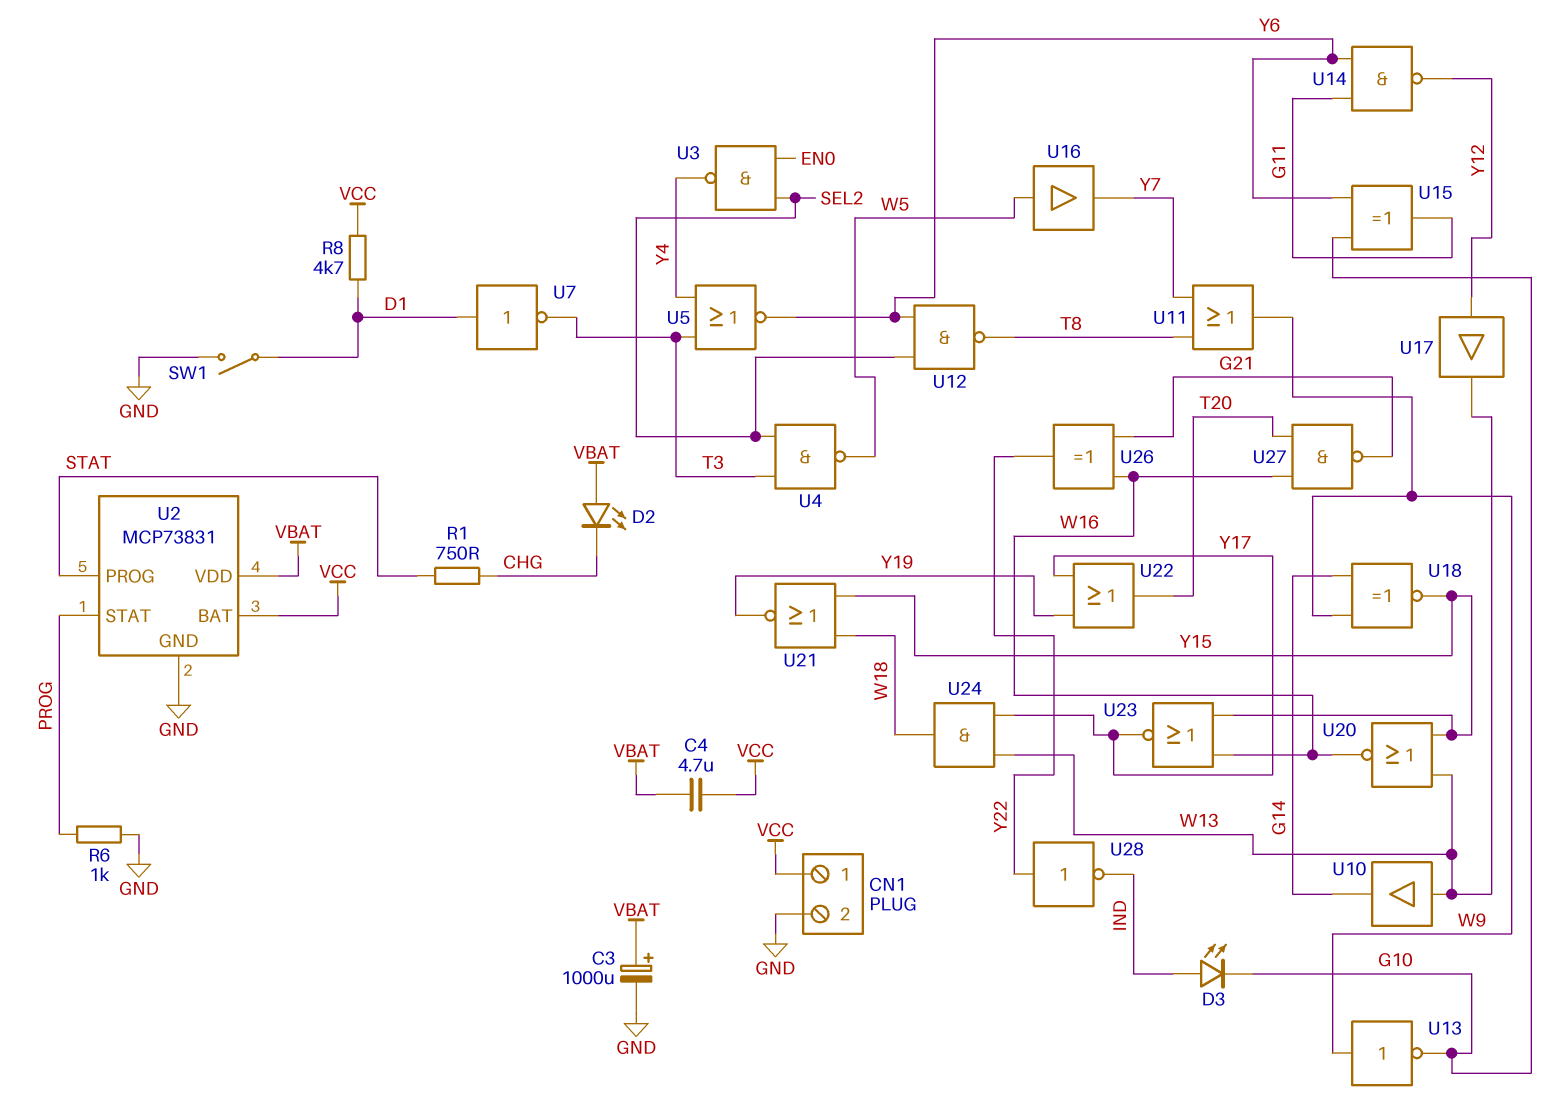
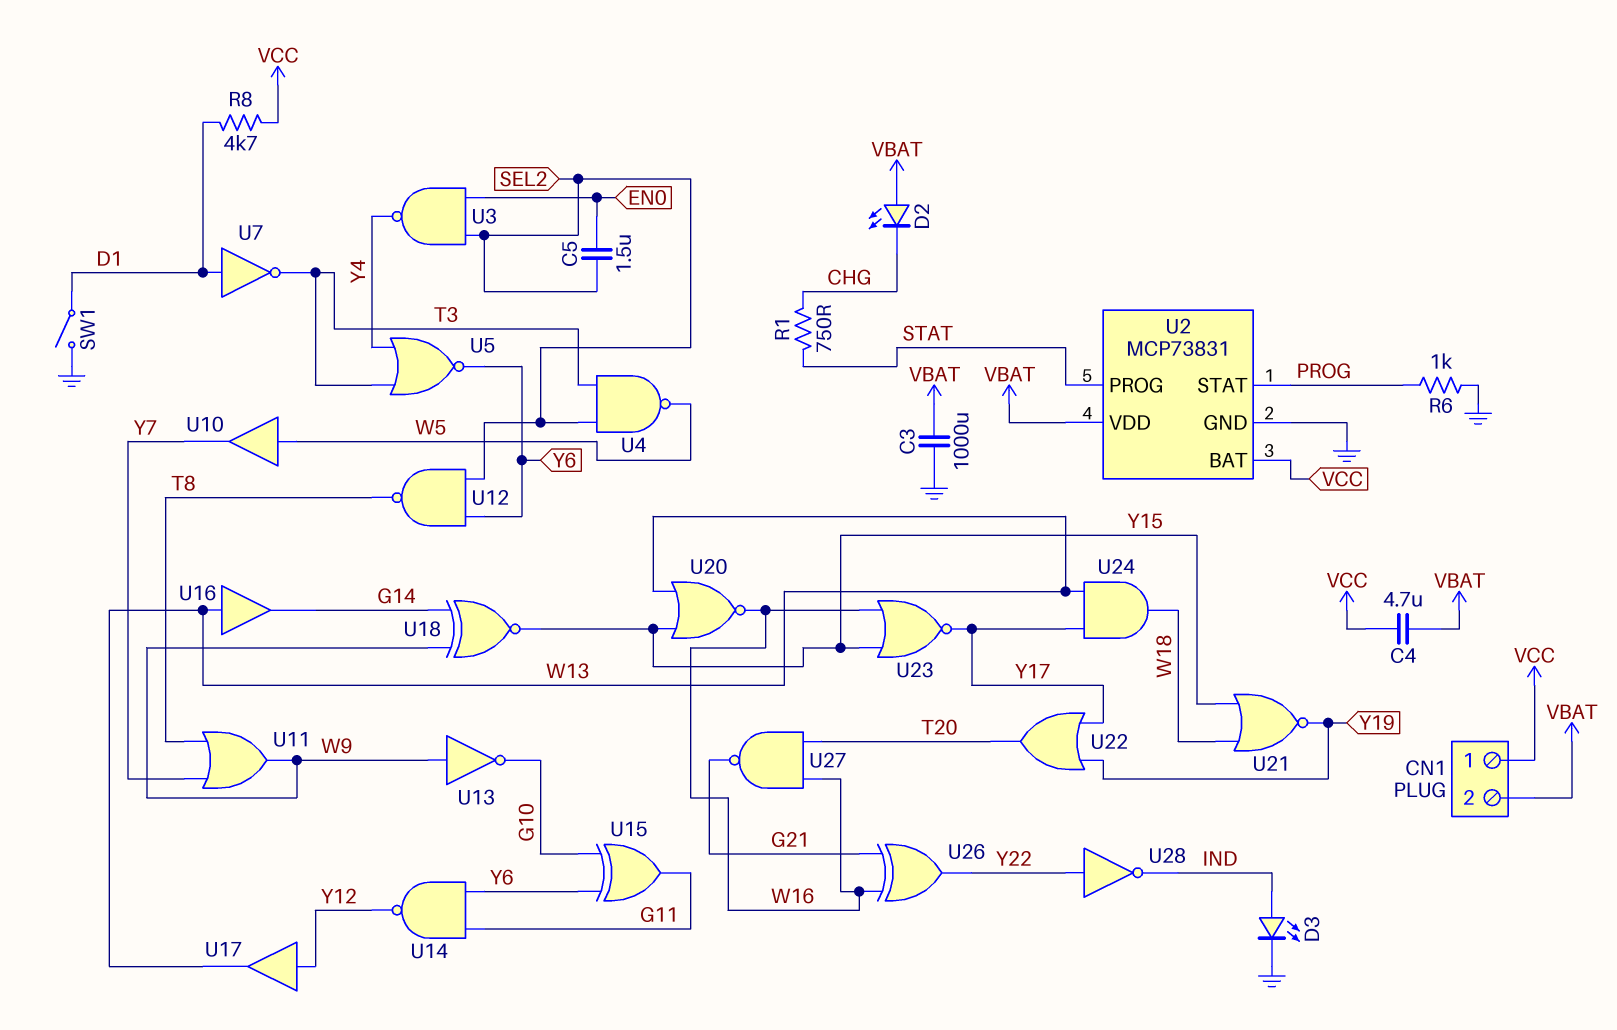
C3: 1000uF (plus VBAT, minus GND) -> 1000uF (GND, VBAT)
C5: none -> 1.5uF (EN0, SEL2)
CN1 pin 2: GND -> VBAT
D3: LED (A IND, K G10) -> LED (A IND, K GND)
U10: buffer (in W13, out G14) -> buffer (in W5, out Y7)
U16: buffer (in W5, out Y7) -> buffer (in W13, out G14)

